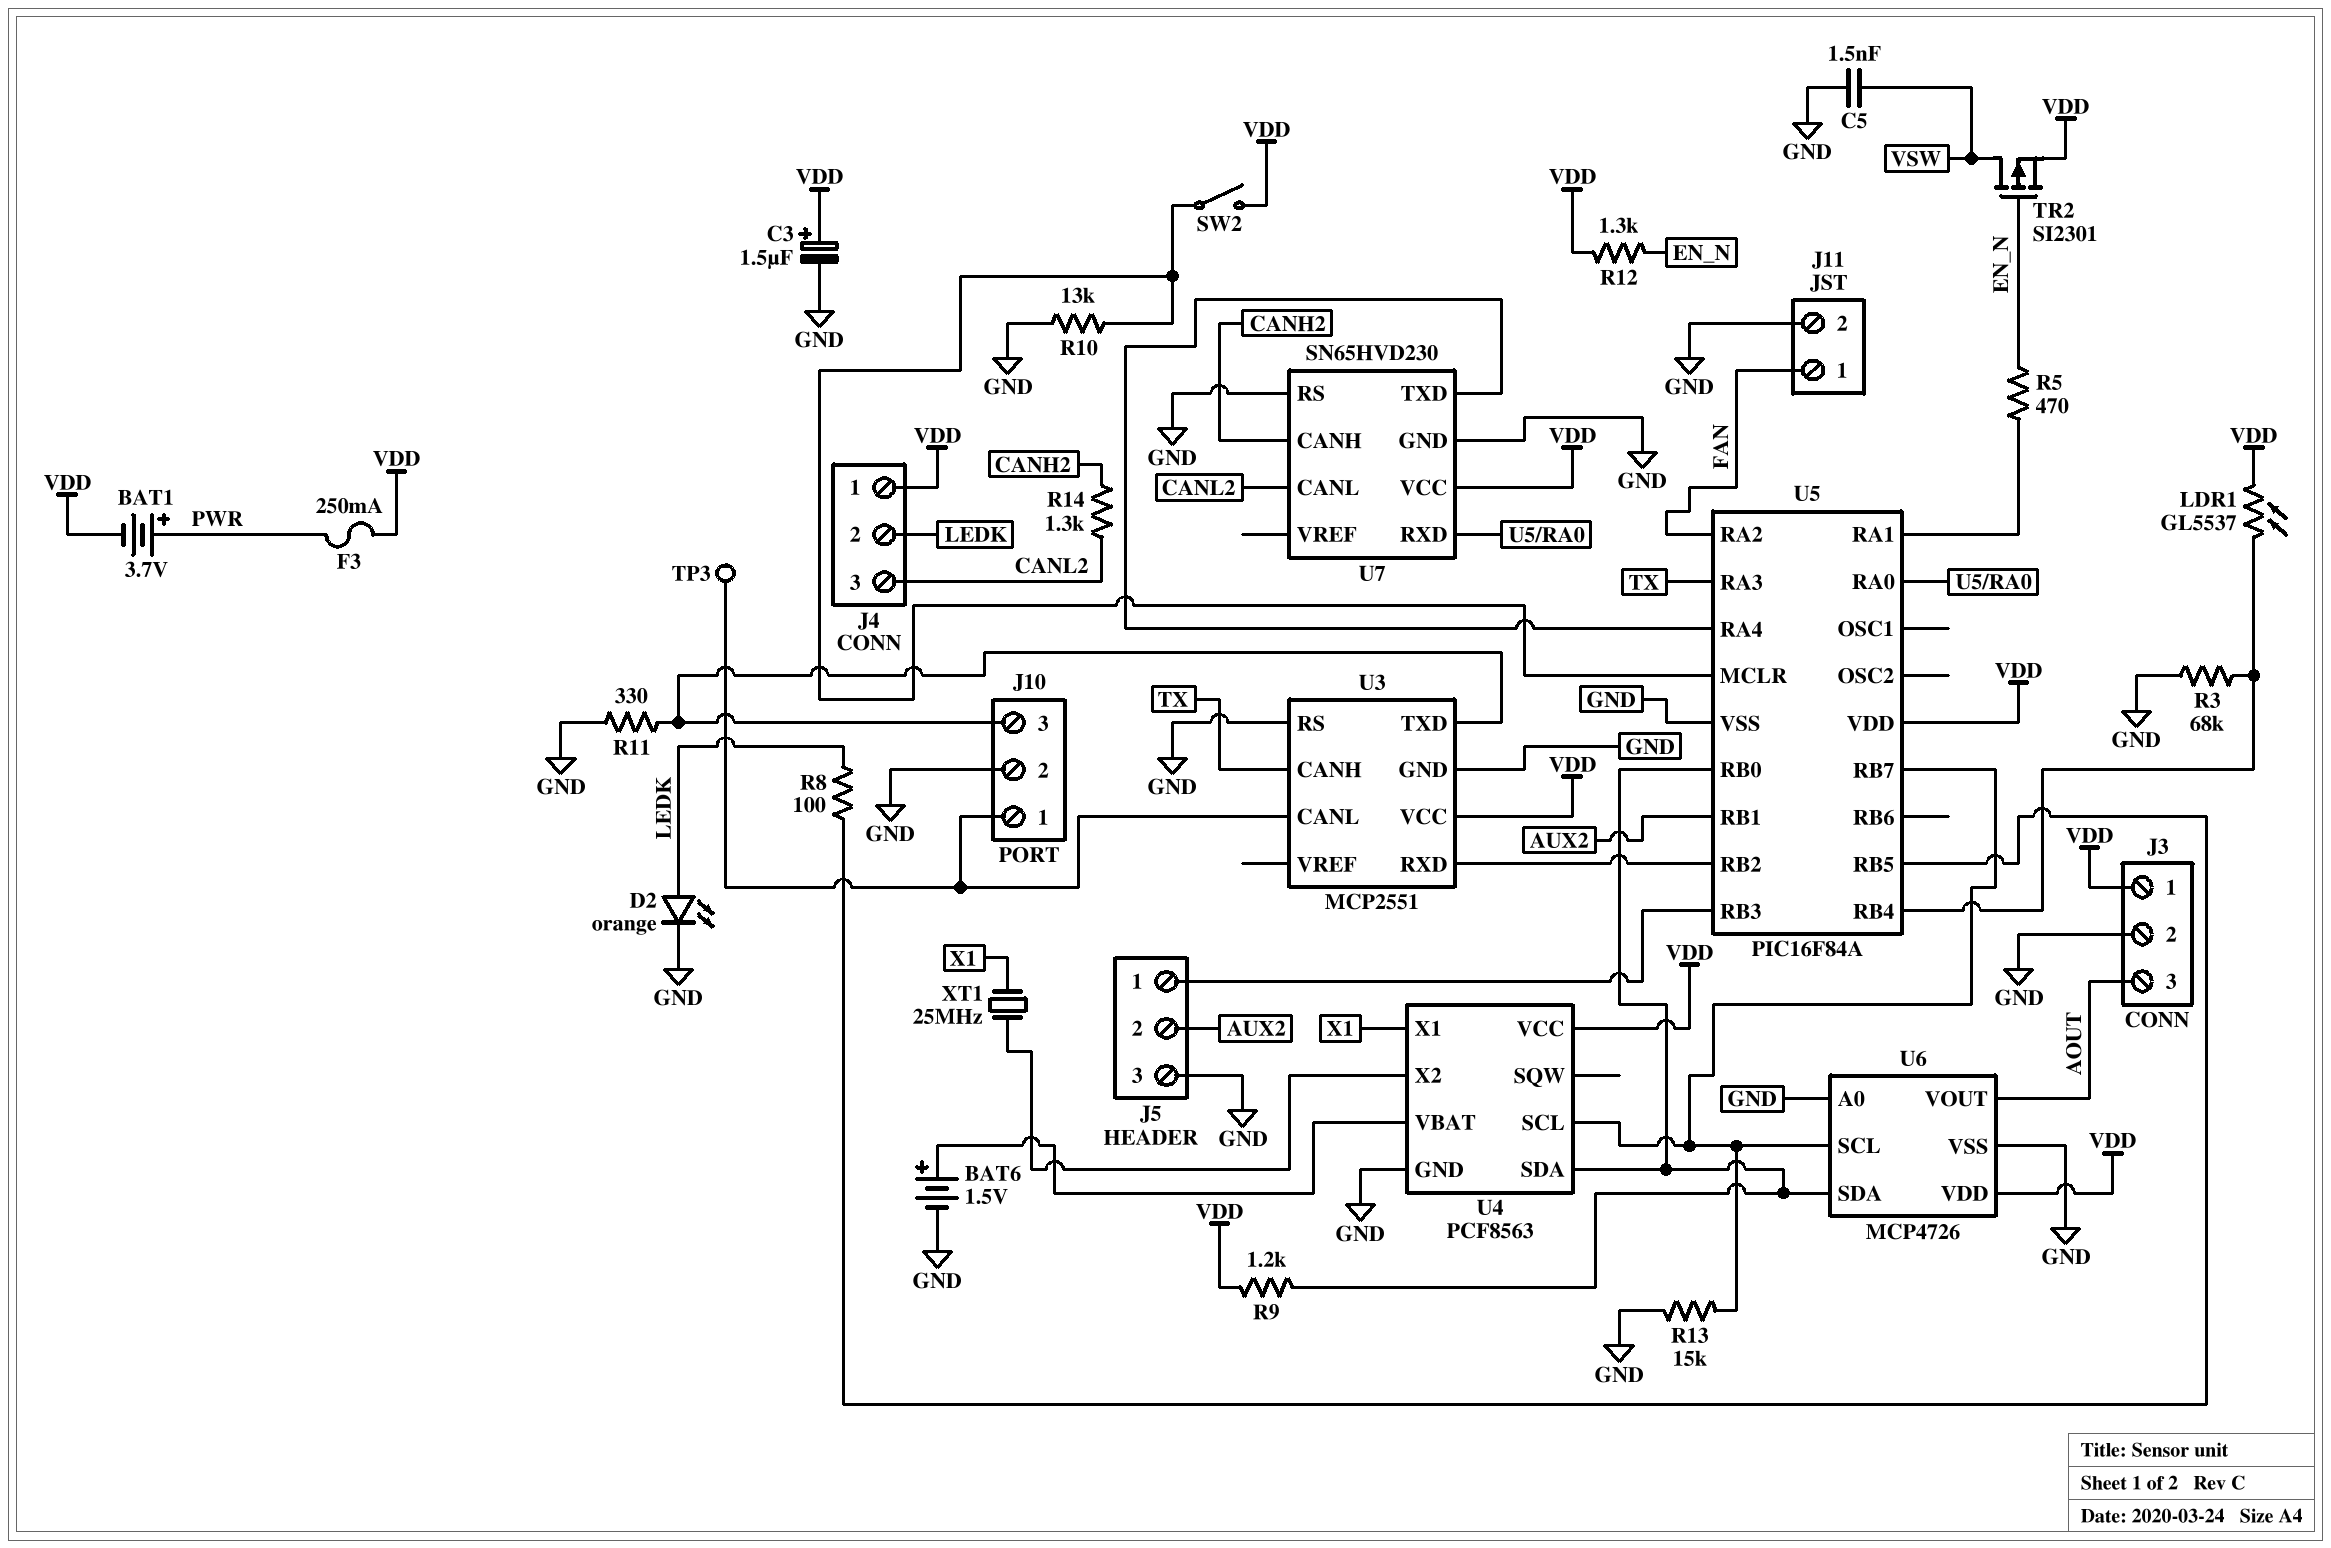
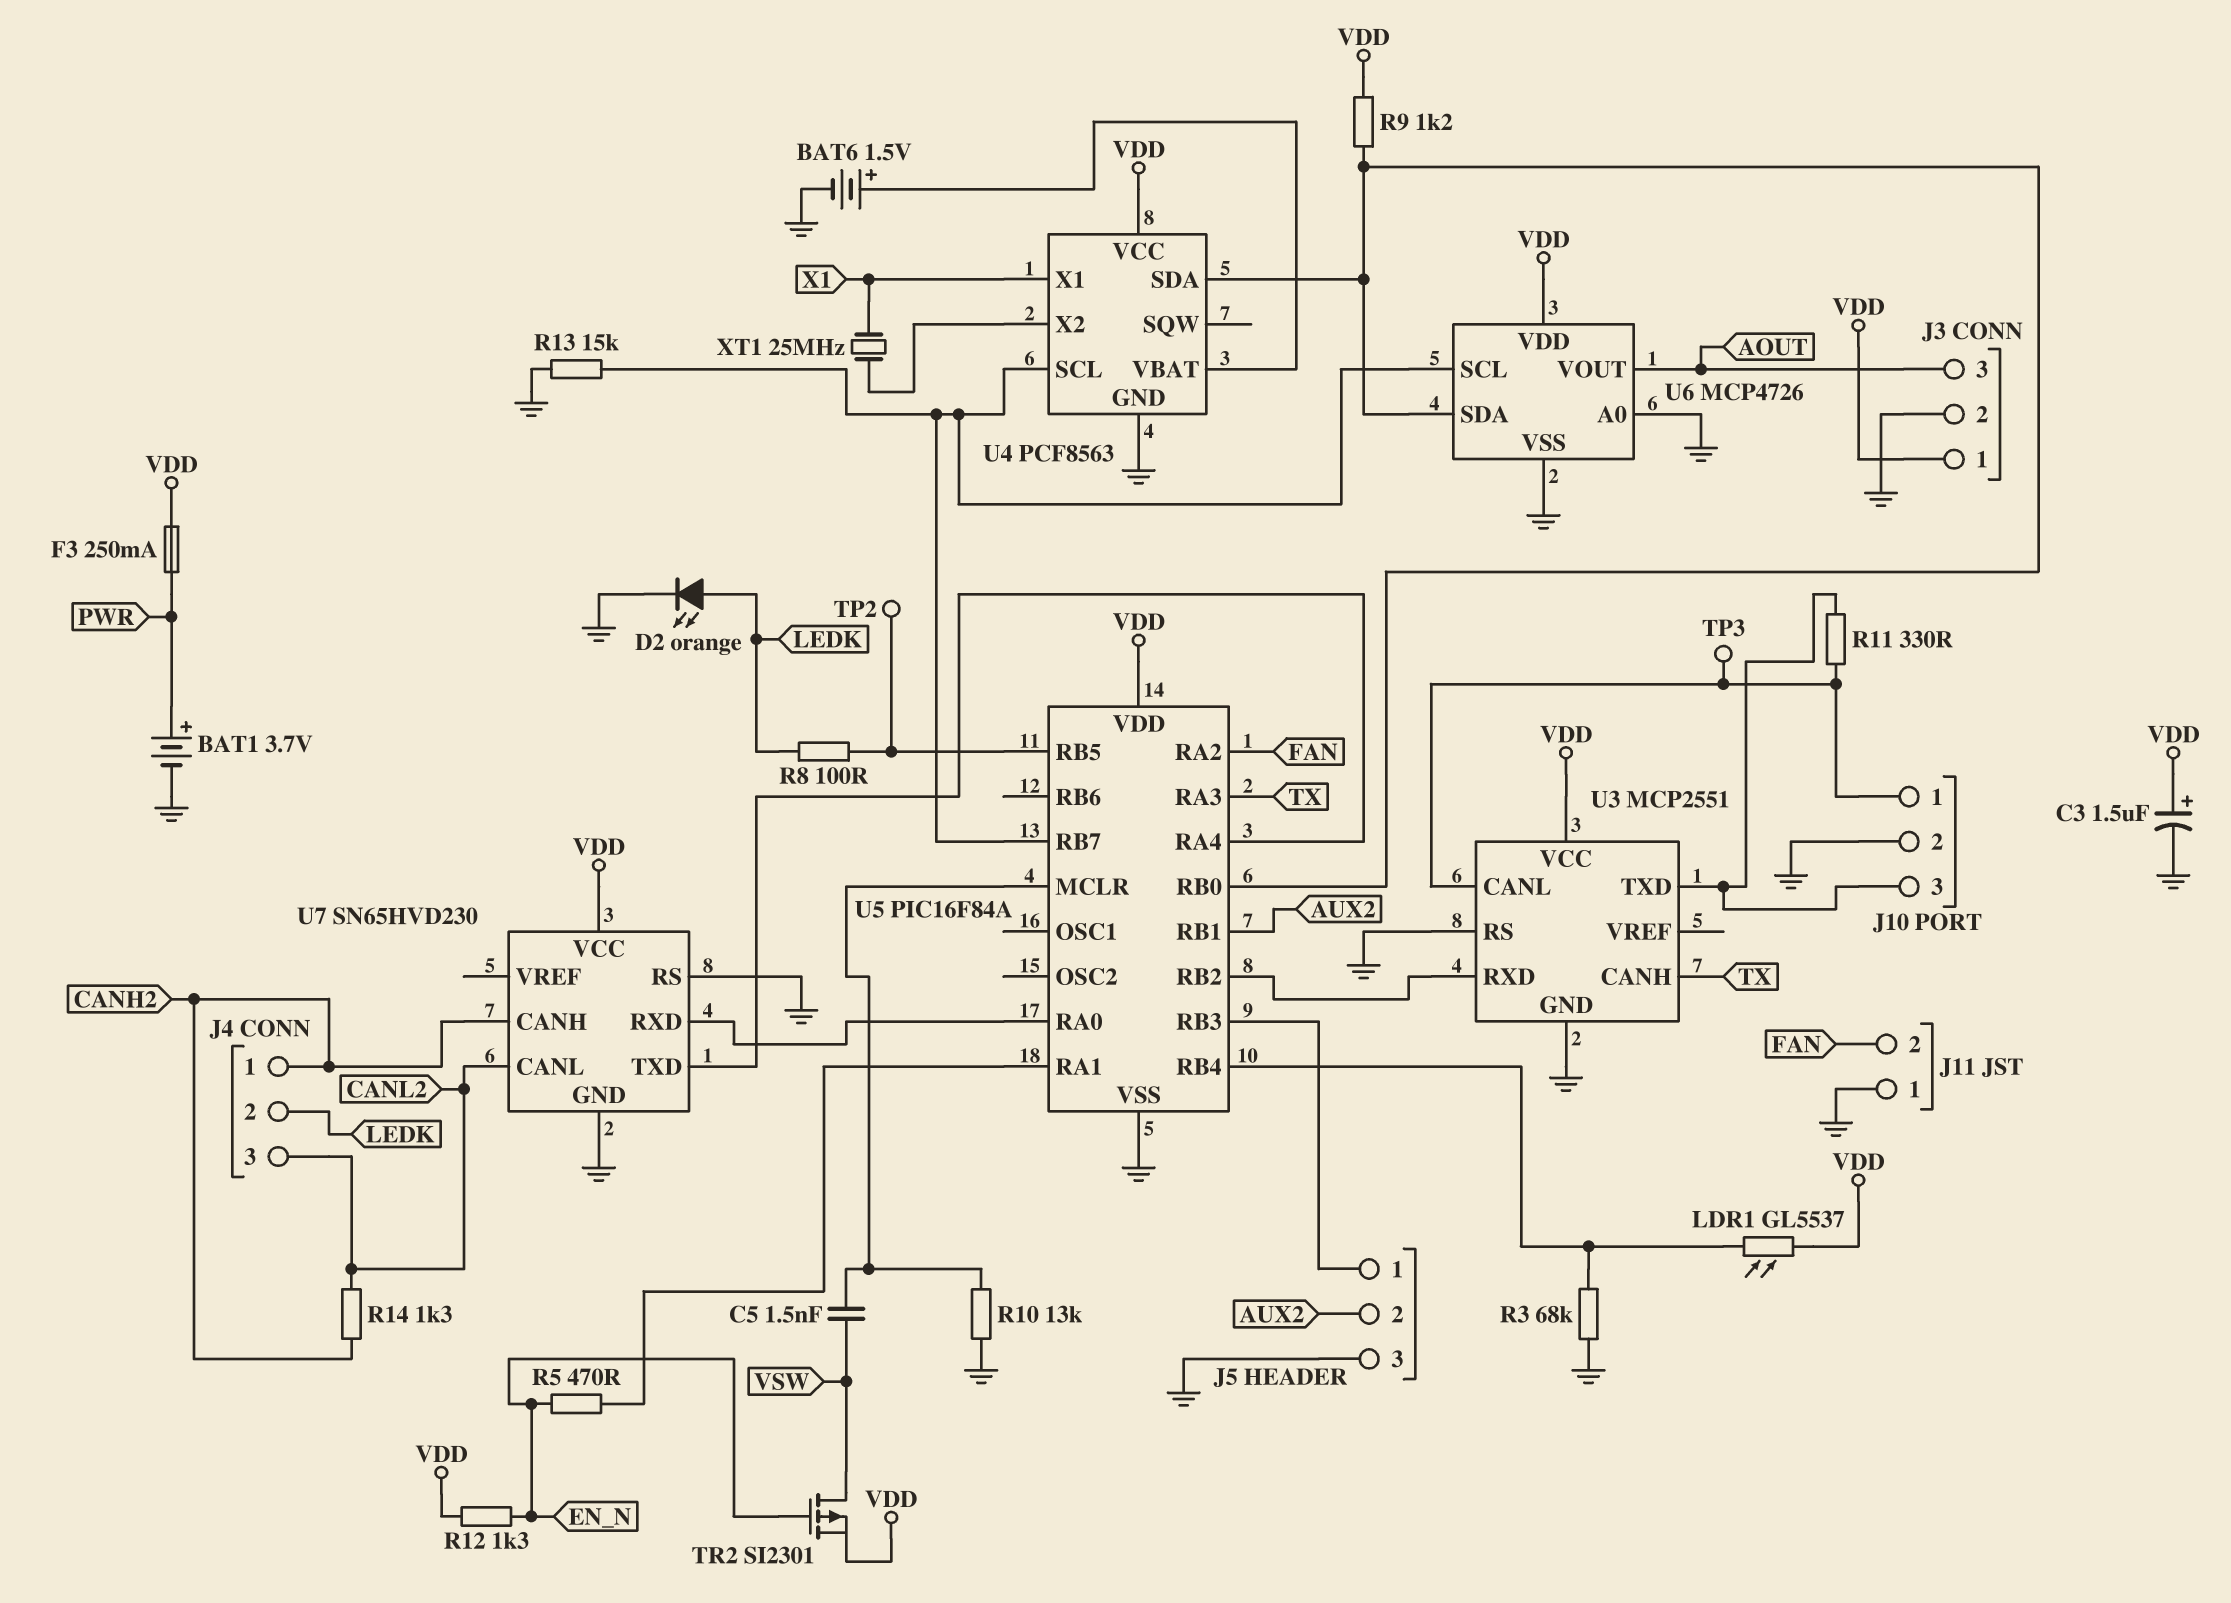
BAT1: 3.7V (plus PWR, minus VDD) -> 3.7V (plus PWR, minus GND)
C5: 1.5nF (GND, VSW) -> 1.5nF (U5/MCLR, VSW)
J4 pin 1: VDD -> CANH2
J11 pin 1: FAN -> GND
J11 pin 2: GND -> FAN
R11: 330 (GND, J10/3) -> 330 (J10/1, J10/3)
SW2: switch (U5/MCLR, VDD) -> none
TP2: none -> test point (U5/RB5)

